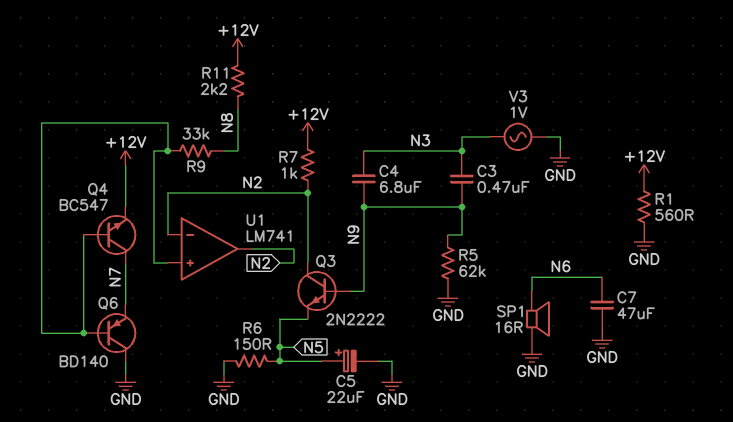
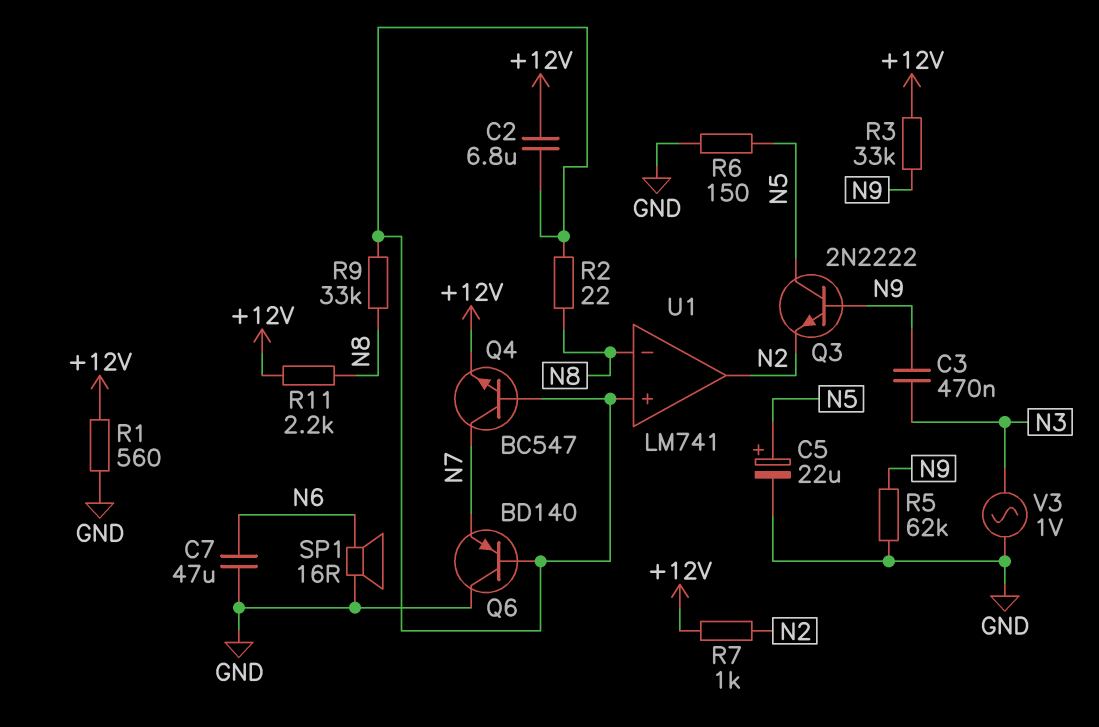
C2: none -> 6.8uF (+12V, U1/in+)
C4: 6.8uF (N3, N9) -> none
Q3: NPN 2N2222 (B N9, C N2, E N5) -> NPN 2N2222 (B N9, C N5, E N2)
R2: none -> 22 (N8, U1/in+)
R3: none -> 33k (+12V, N9)
U1 pin in-: N2 -> N8

